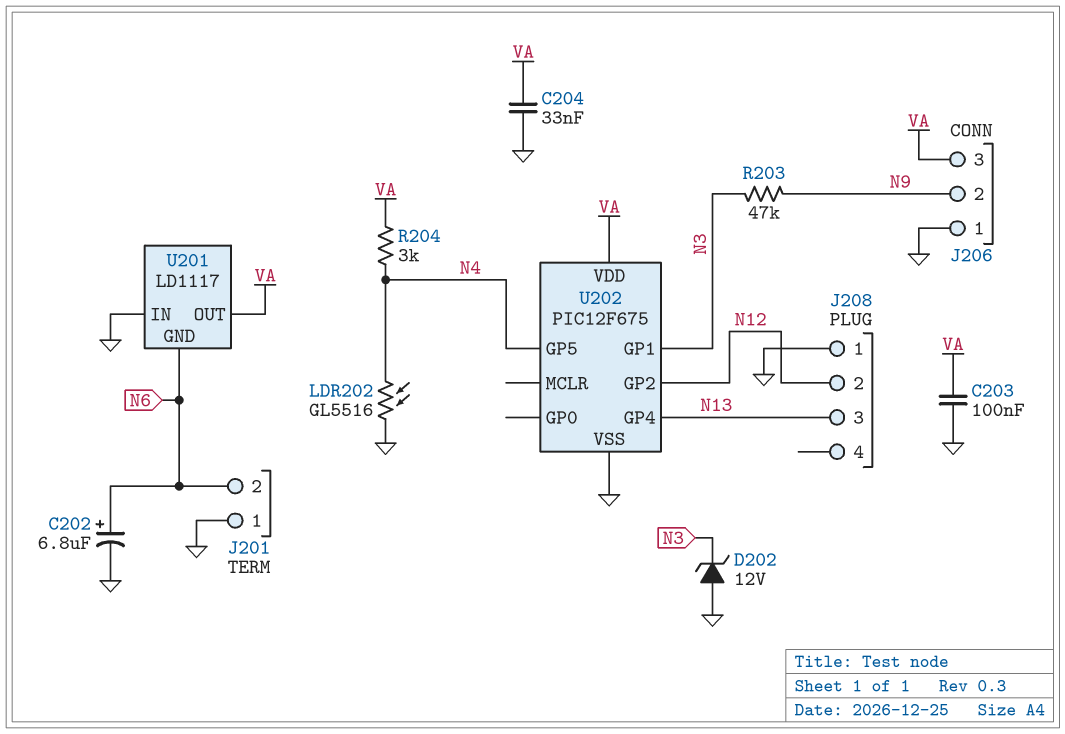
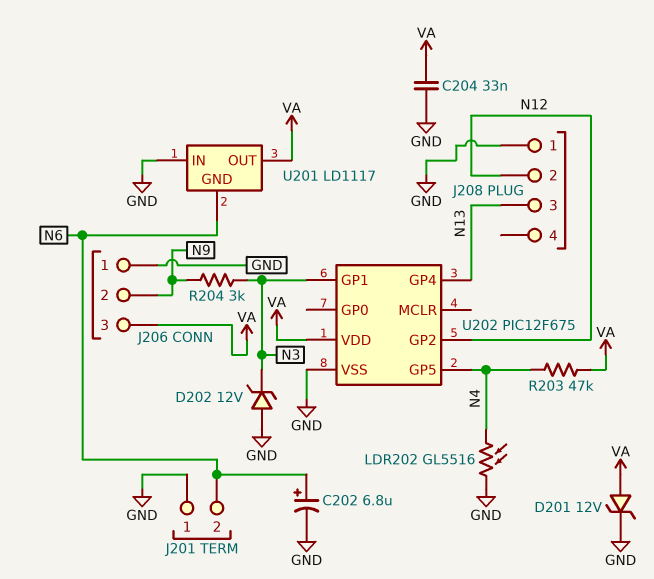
C203: 100nF (GND, VA) -> none
D201: none -> zener 12V (A VA, K GND)
R203: 47k (N3, N9) -> 47k (N4, VA)
R204: 3k (N4, VA) -> 3k (N3, N9)

